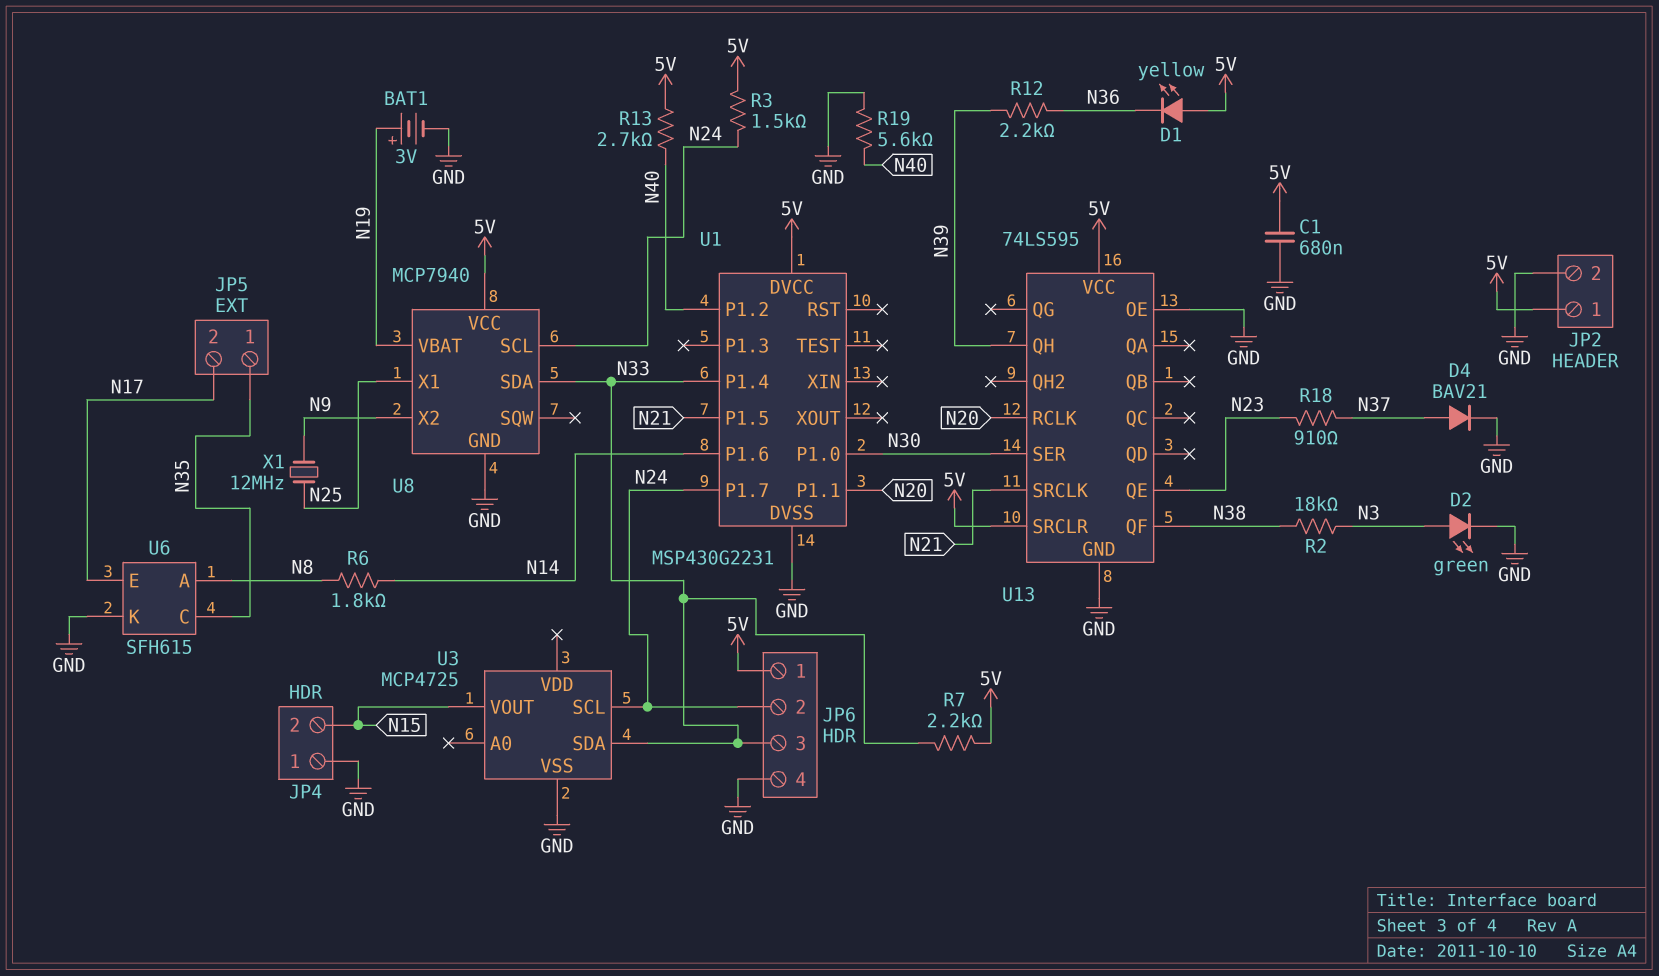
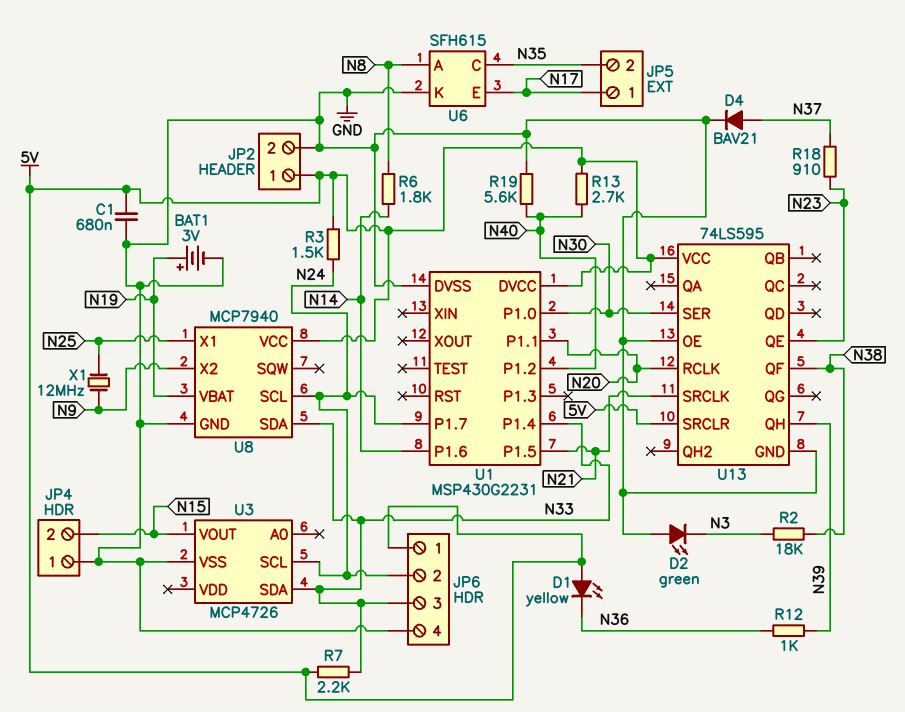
D2: LED green (A N3, K GND) -> LED green (A GND, K N3)
JP5 pin 1: N35 -> N17
JP5 pin 2: N17 -> N35
R12: 2.2k (N36, N39) -> 1k (N36, N39)
U3: MCP4725 -> MCP4726

